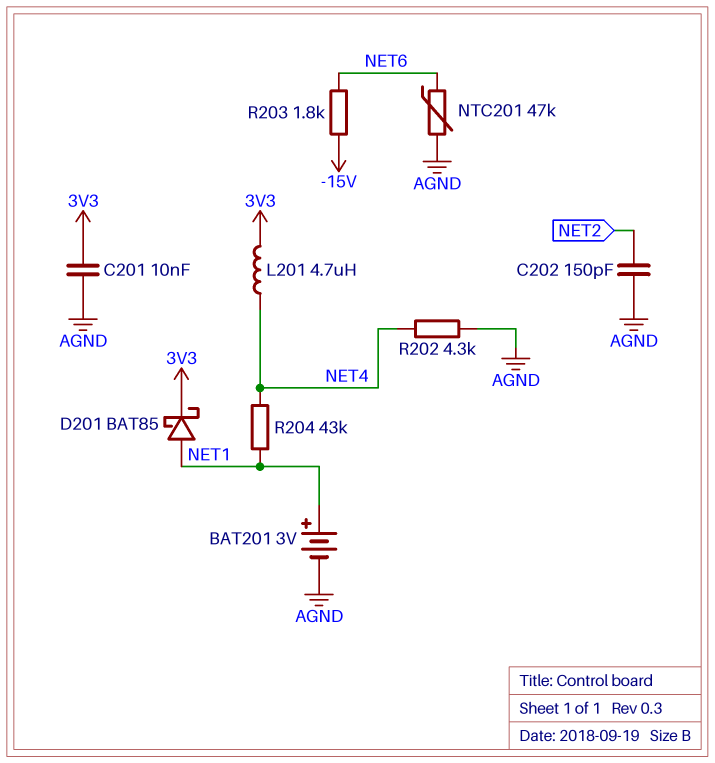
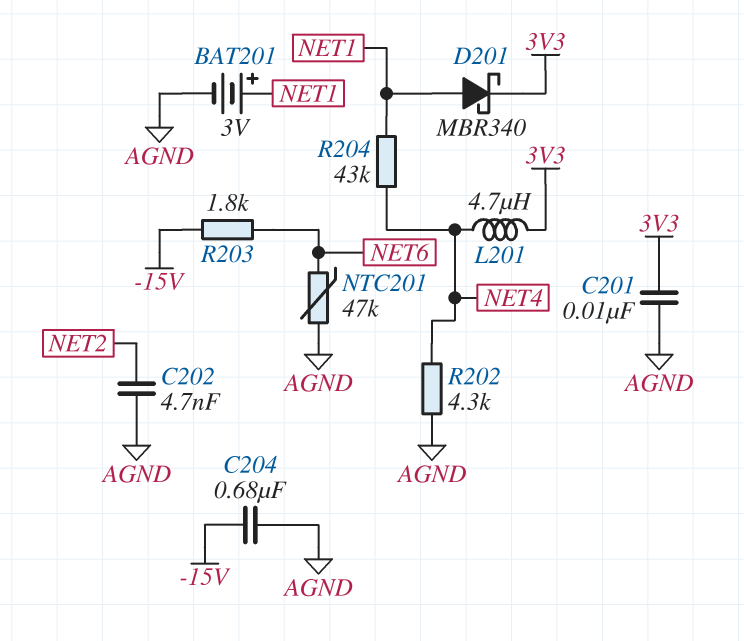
C202: 150pF (AGND, NET2) -> 4.7nF (AGND, NET2)
C204: none -> 680nF (-15V, AGND)
D201: schottky BAT85 (A NET1, K 3V3) -> schottky MBR340 (A NET1, K 3V3)

